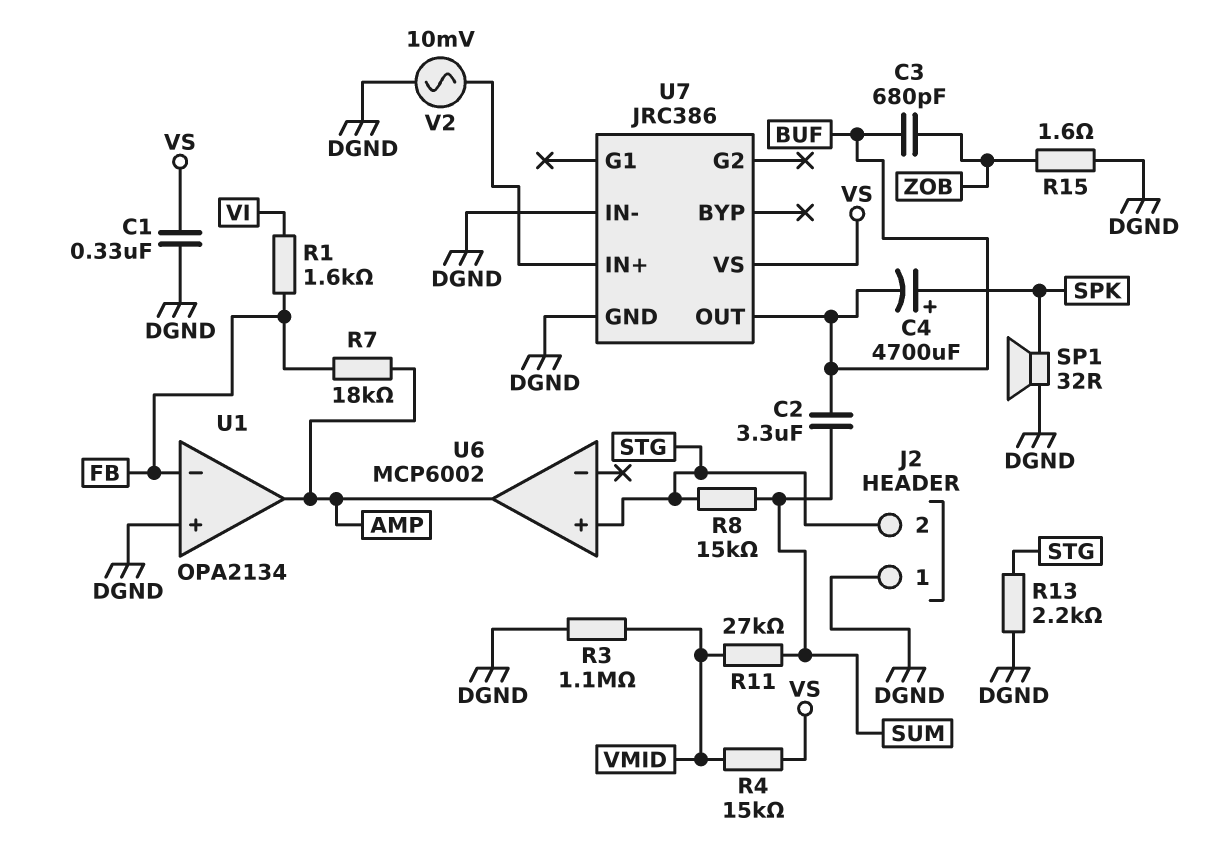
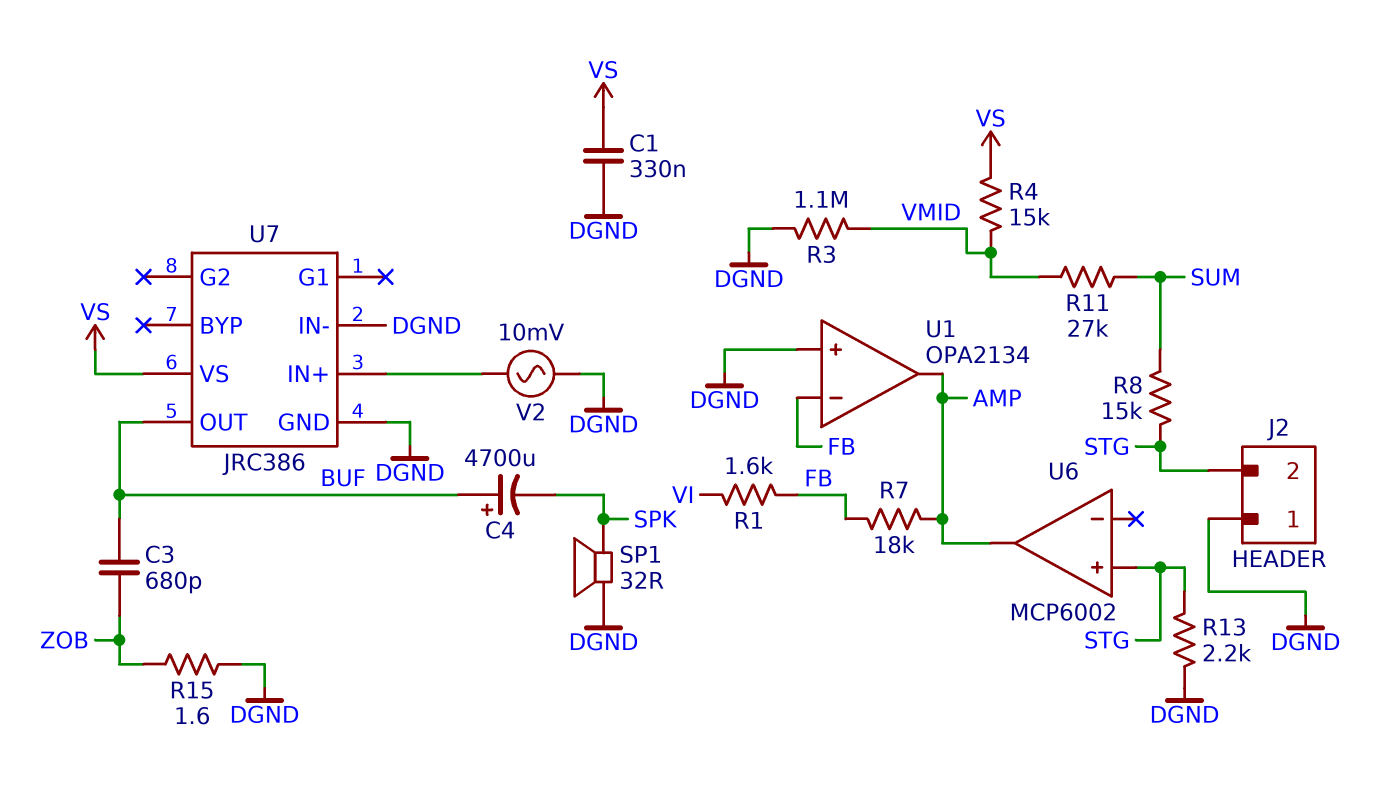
C2: 3.3uF (BUF, SUM) -> none
C4: 4700uF (plus SPK, minus BUF) -> 4700uF (plus BUF, minus SPK)

